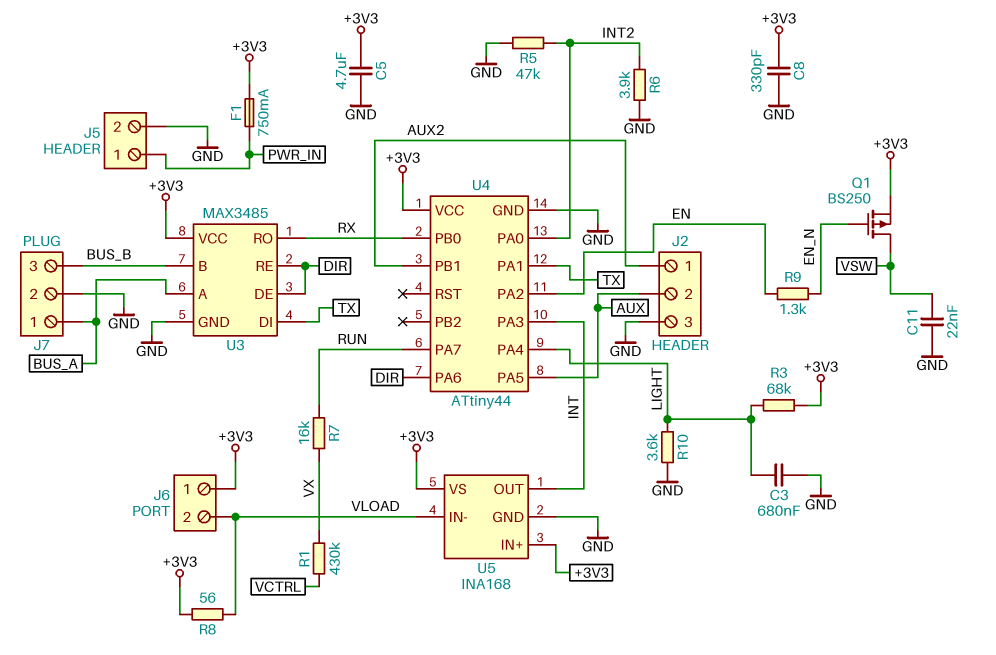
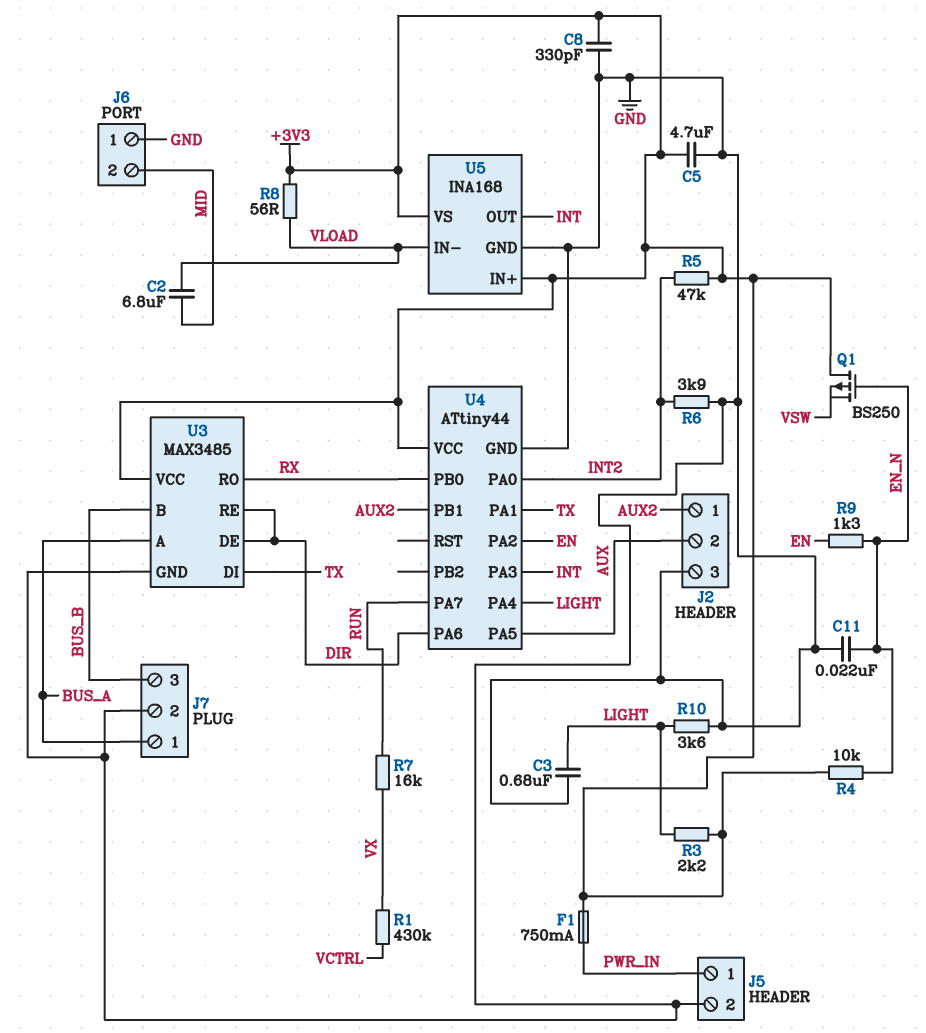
C2: none -> 6.8uF (MID, VLOAD)
C11: 22nF (GND, VSW) -> 22nF (EN_N, GND)
J6 pin 1: +3V3 -> GND
J6 pin 2: VLOAD -> MID
Q1: PMOS BS250 (G EN_N, D VSW, S +3V3) -> PMOS BS250 (G EN_N, D +3V3, S VSW)
R3: 68k (+3V3, LIGHT) -> 2.2k (+3V3, LIGHT)
R4: none -> 10k (+3V3, EN_N)
R5: 47k (GND, INT2) -> 47k (+3V3, INT2)

